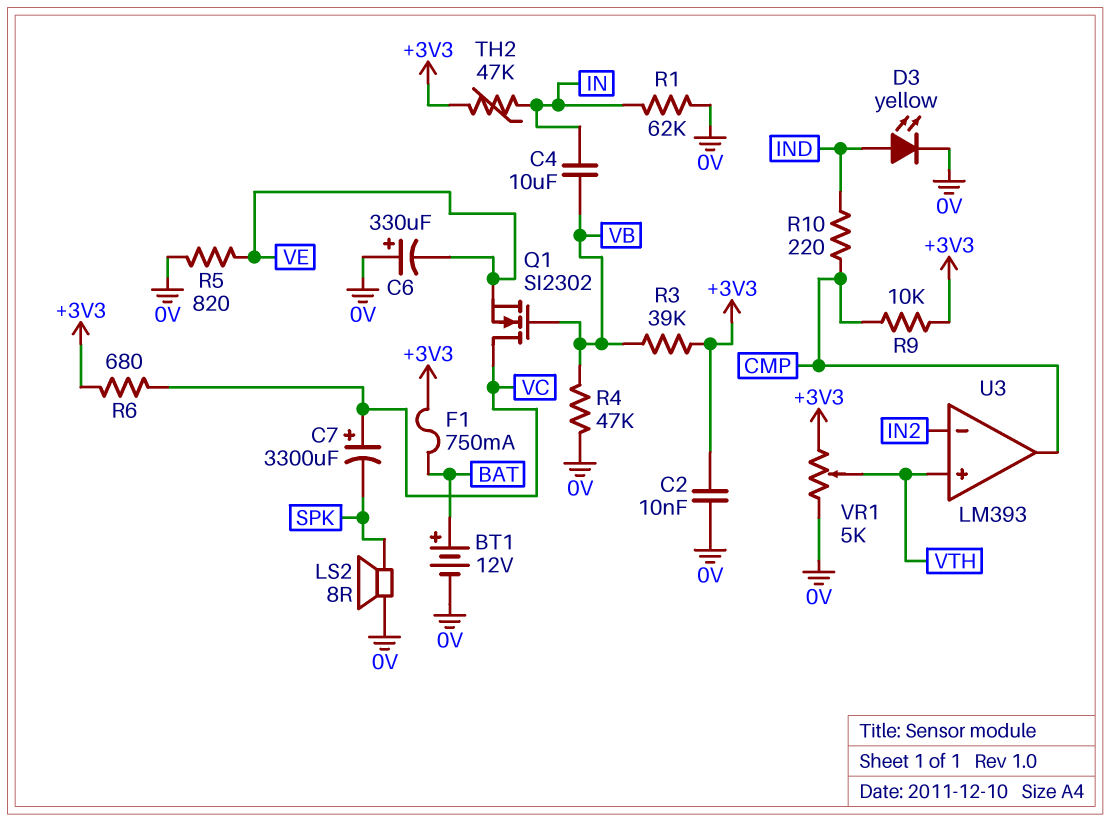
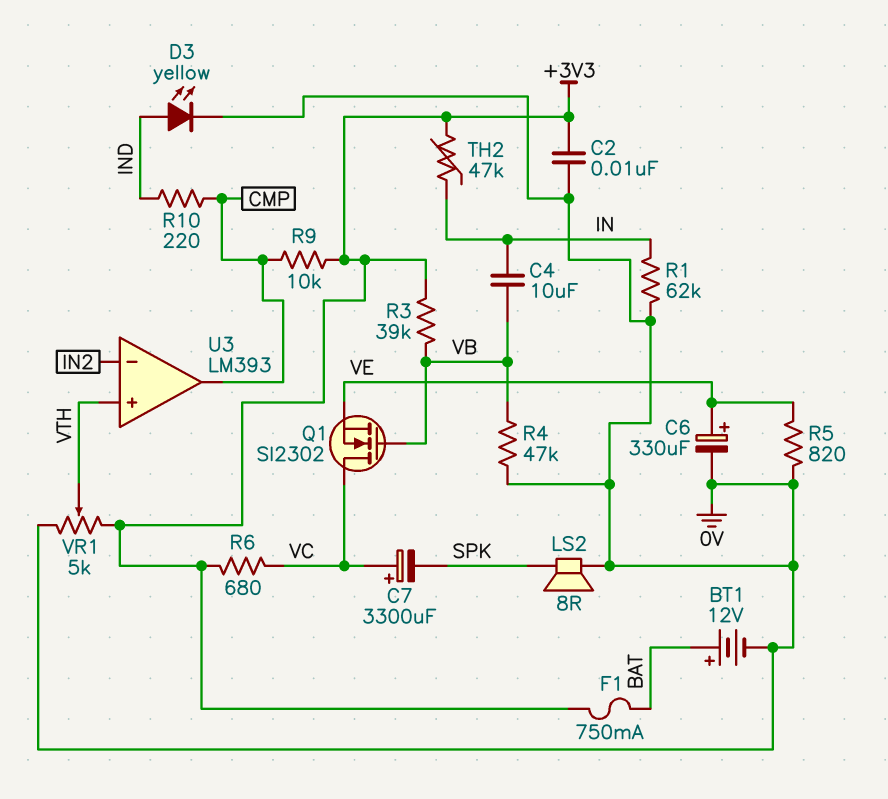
C6: 330uF (plus 0V, minus VE) -> 330uF (plus VE, minus 0V)

